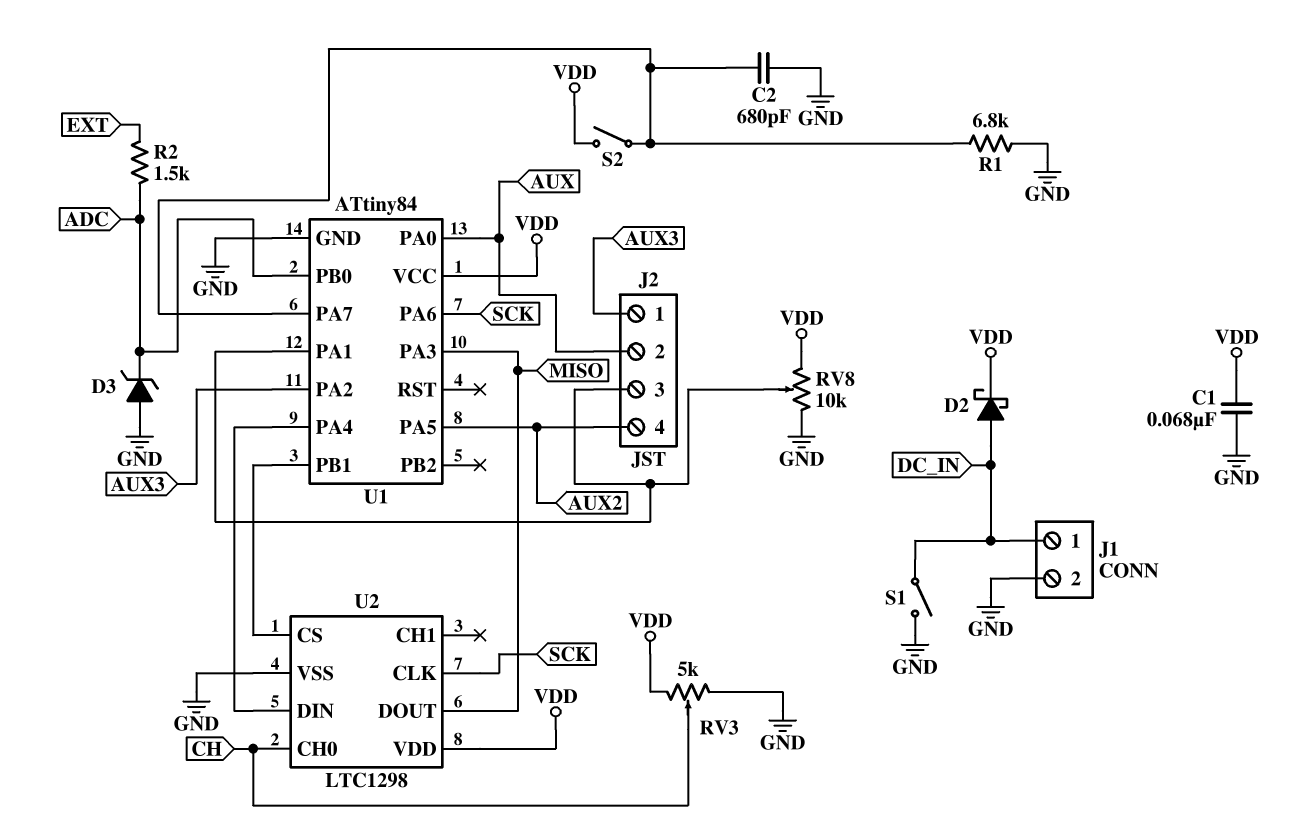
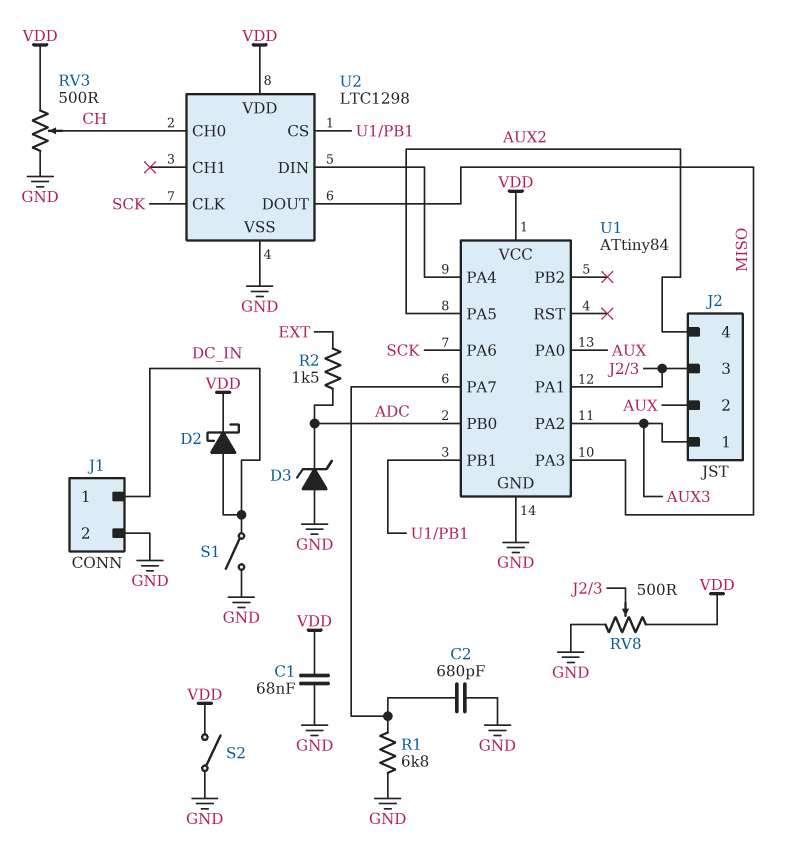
RV3: 5k (GND, VDD, wiper CH) -> 500 (GND, VDD, wiper CH)
RV8: 10k (GND, VDD, wiper J2/3) -> 500 (GND, VDD, wiper J2/3)
S2: switch (U1/PA7, VDD) -> switch (GND, VDD)

